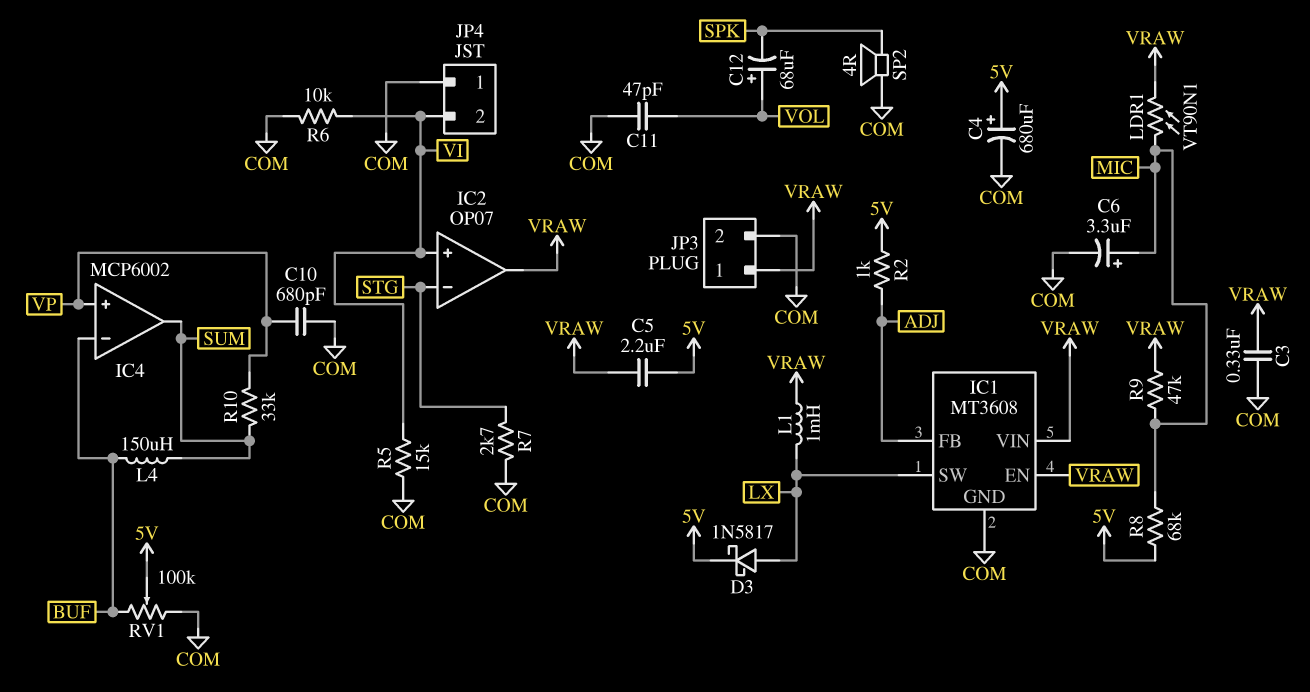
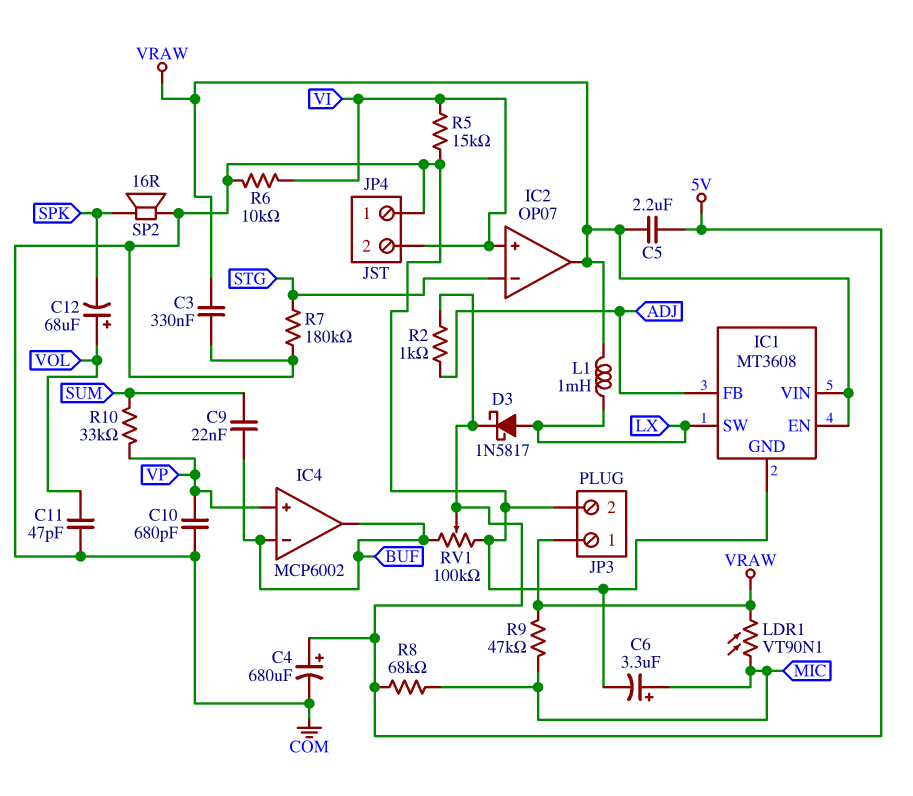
C9: none -> 22nF (BUF, SUM)
IC4 pin out: SUM -> BUF
L4: 150uH (BUF, SUM) -> none
R7: 2.7k (COM, STG) -> 180k (COM, STG)
SP2: speaker 4R (COM, SPK) -> speaker 16R (COM, SPK)

